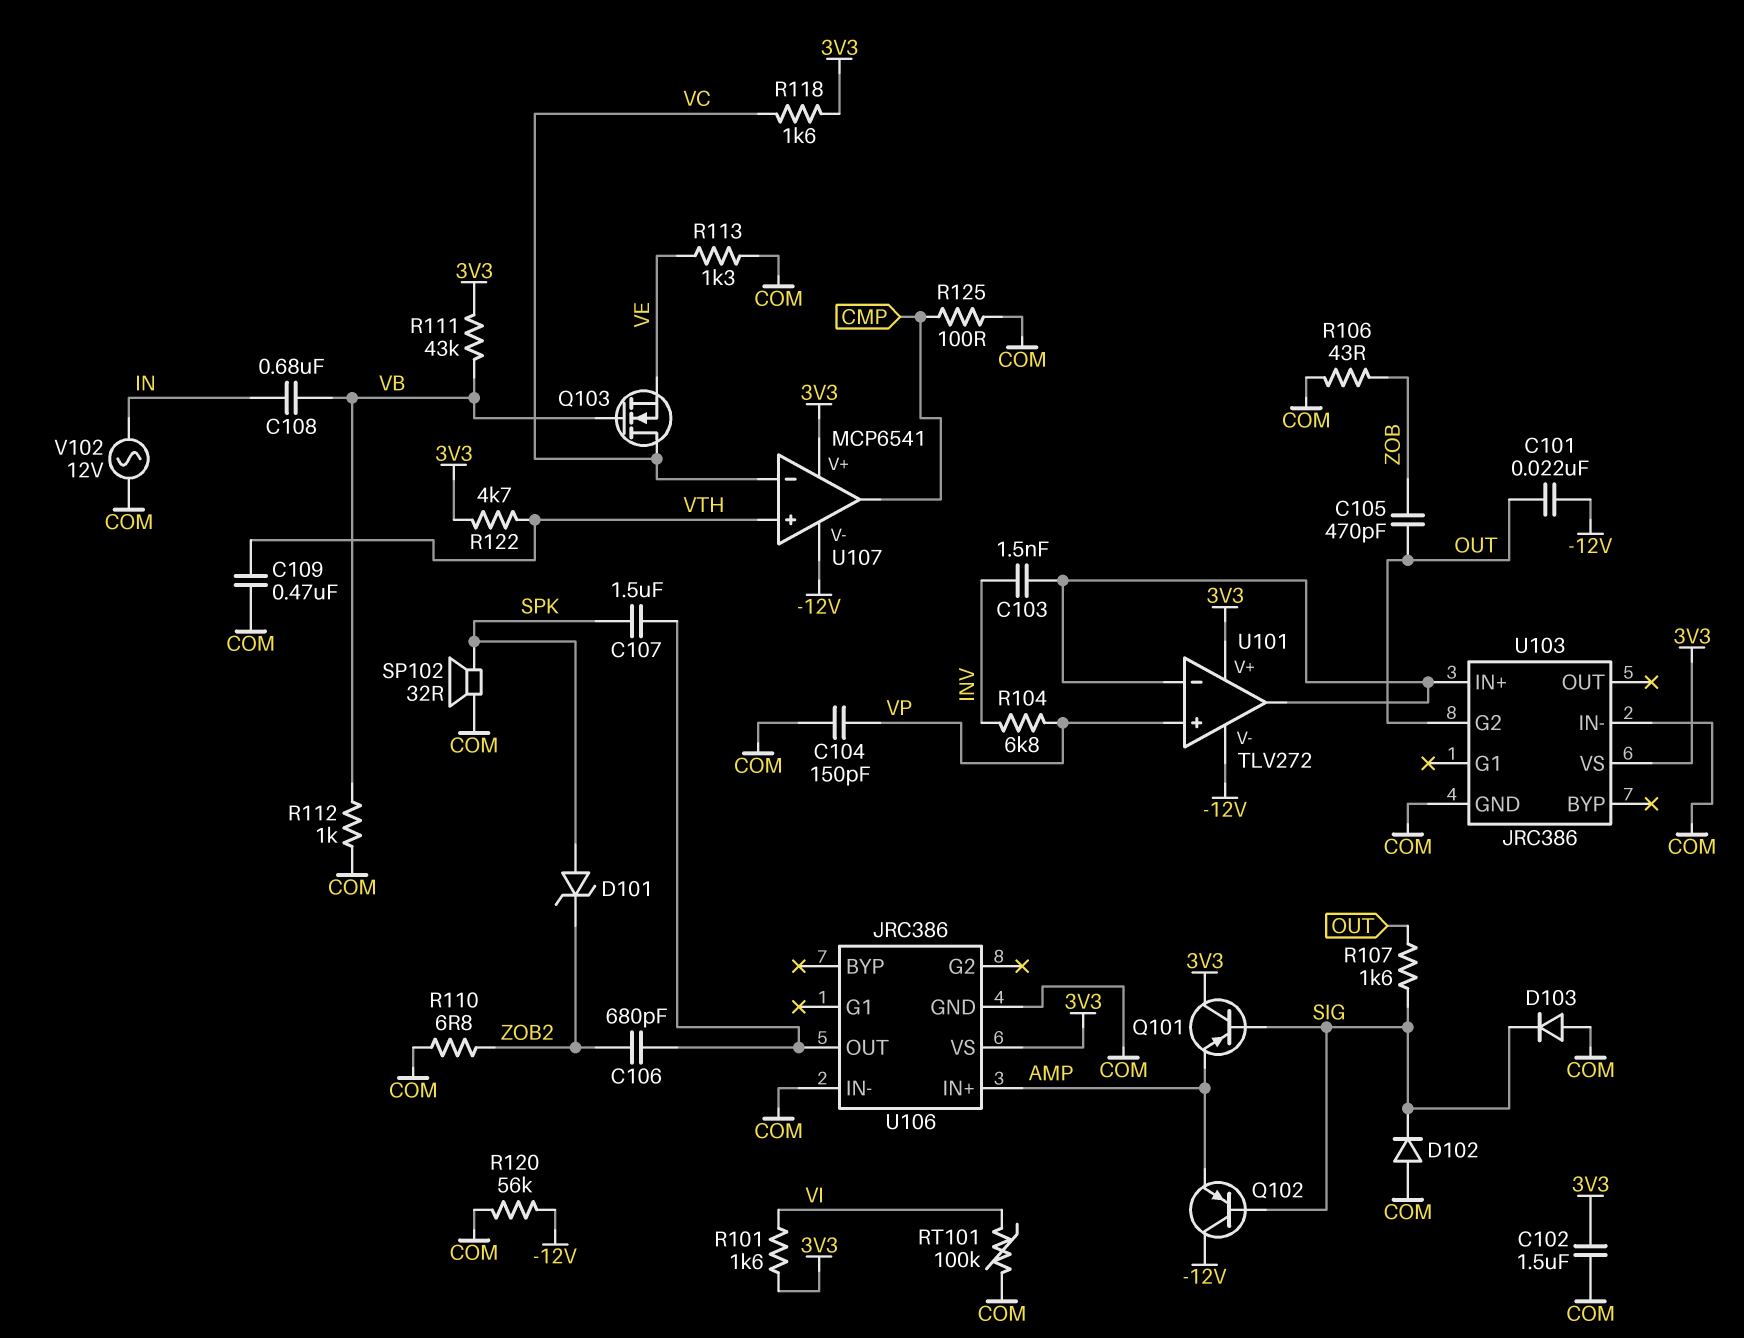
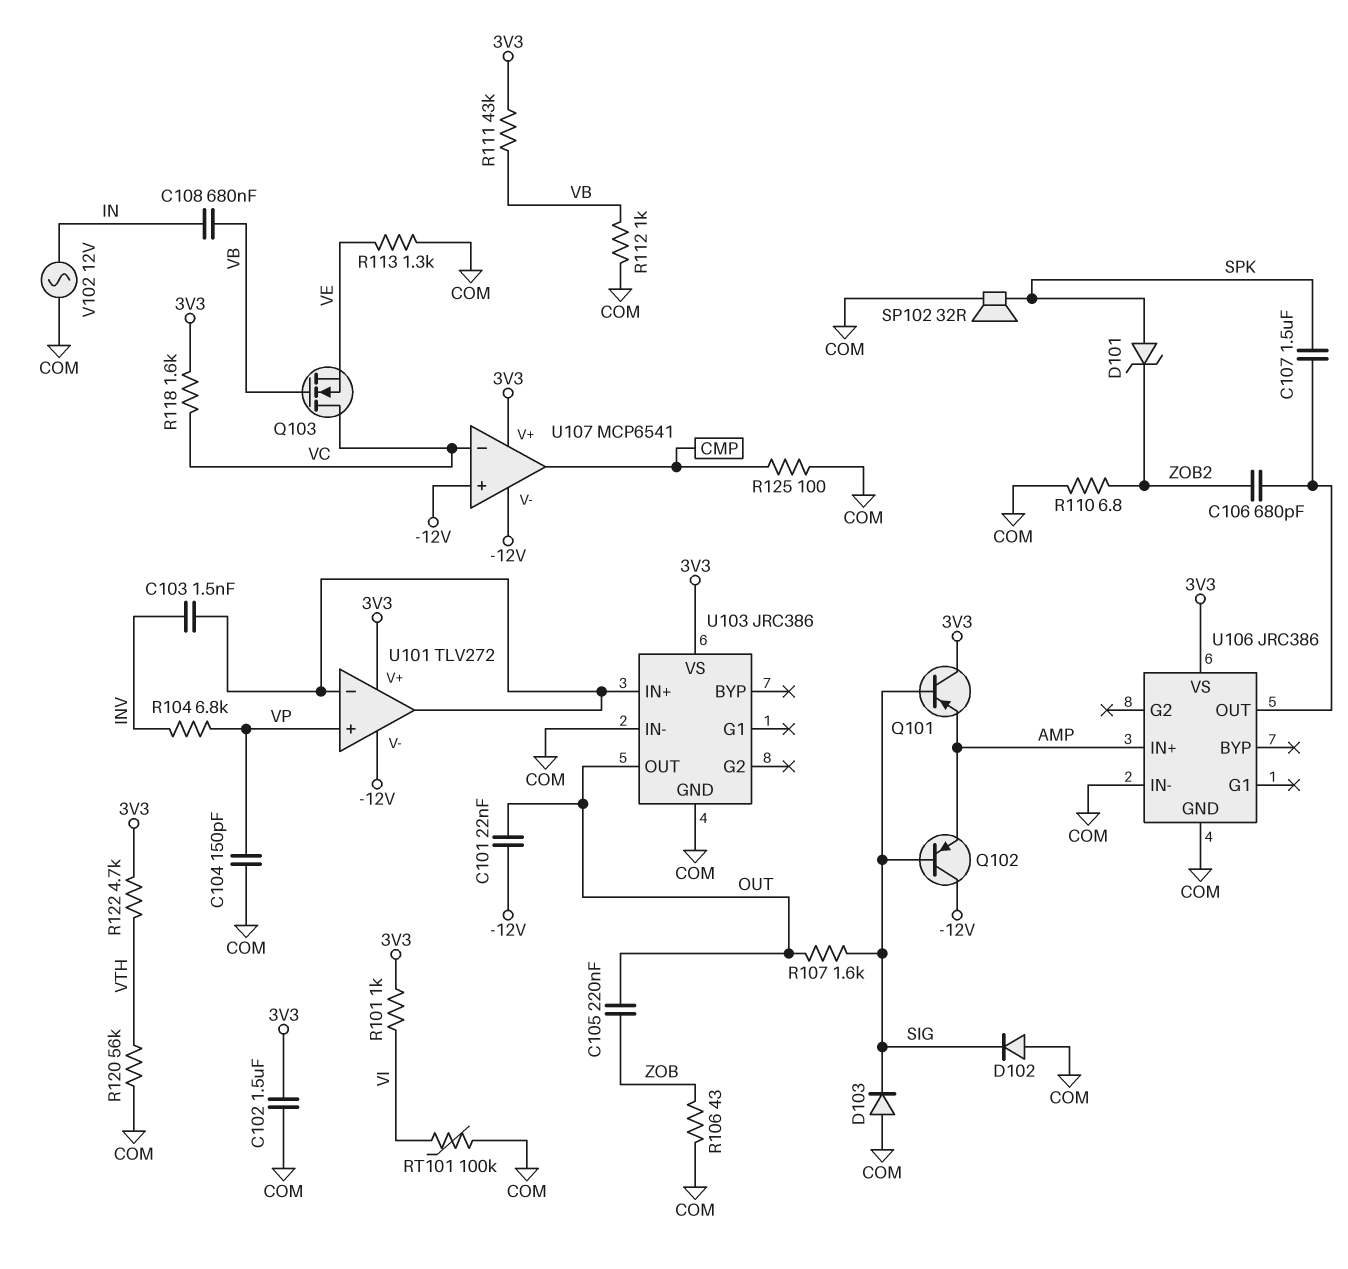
C105: 470pF (OUT, ZOB) -> 220nF (OUT, ZOB)
C109: 470nF (COM, VTH) -> none
R101: 1.6k (3V3, VI) -> 1k (3V3, VI)
R120: 56k (-12V, COM) -> 56k (COM, VTH)
U103 pin G2: OUT -> none
U103 pin OUT: none -> OUT
U107 pin in+: VTH -> -12V

